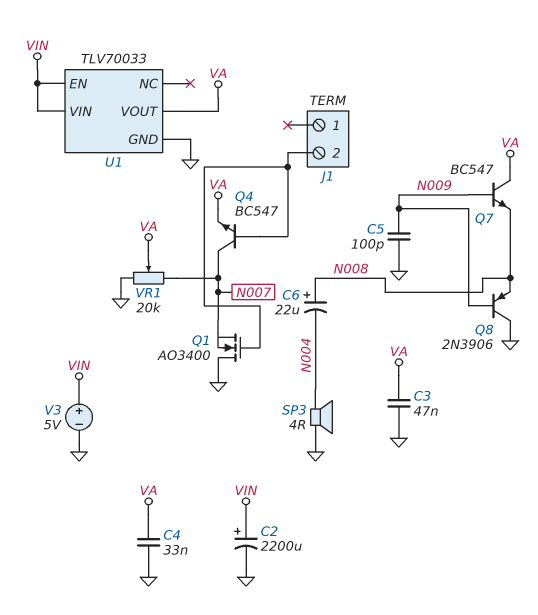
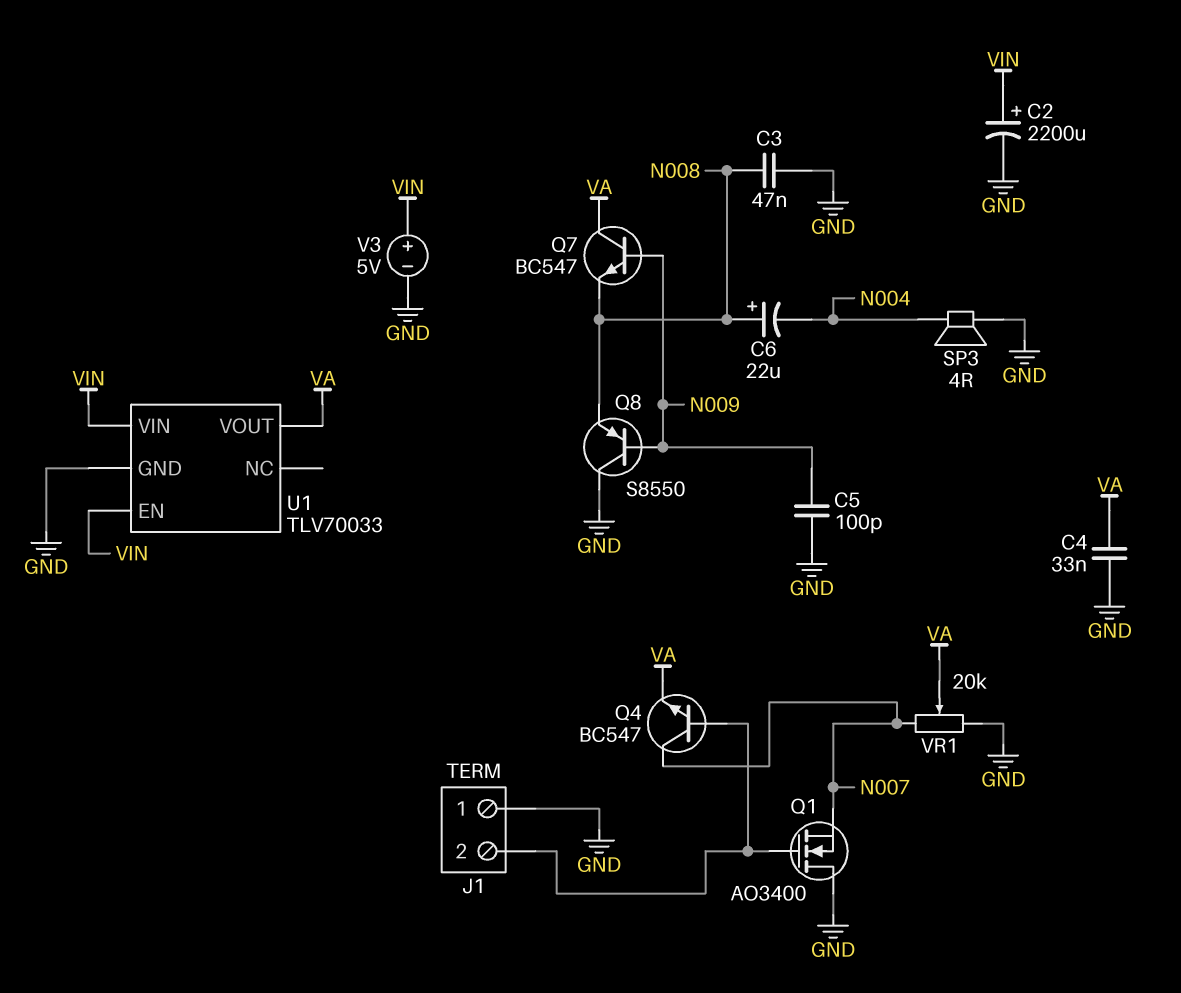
C3: 47nF (GND, VA) -> 47nF (GND, N008)
J1 pin 1: none -> GND
Q8: PNP 2N3906 (B N009, C GND, E N008) -> PNP S8550 (B N009, C GND, E N008)

